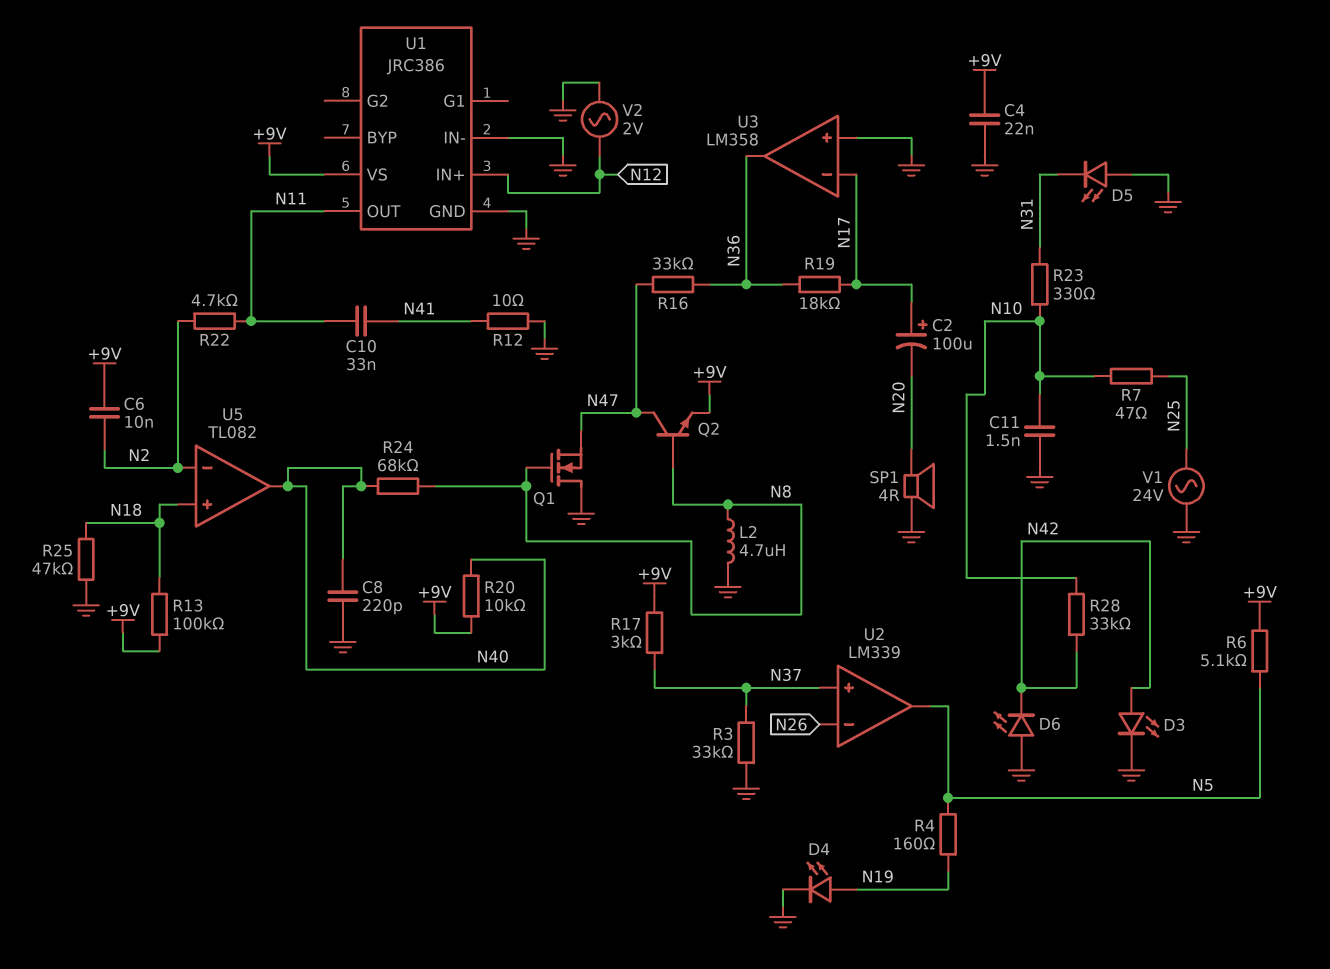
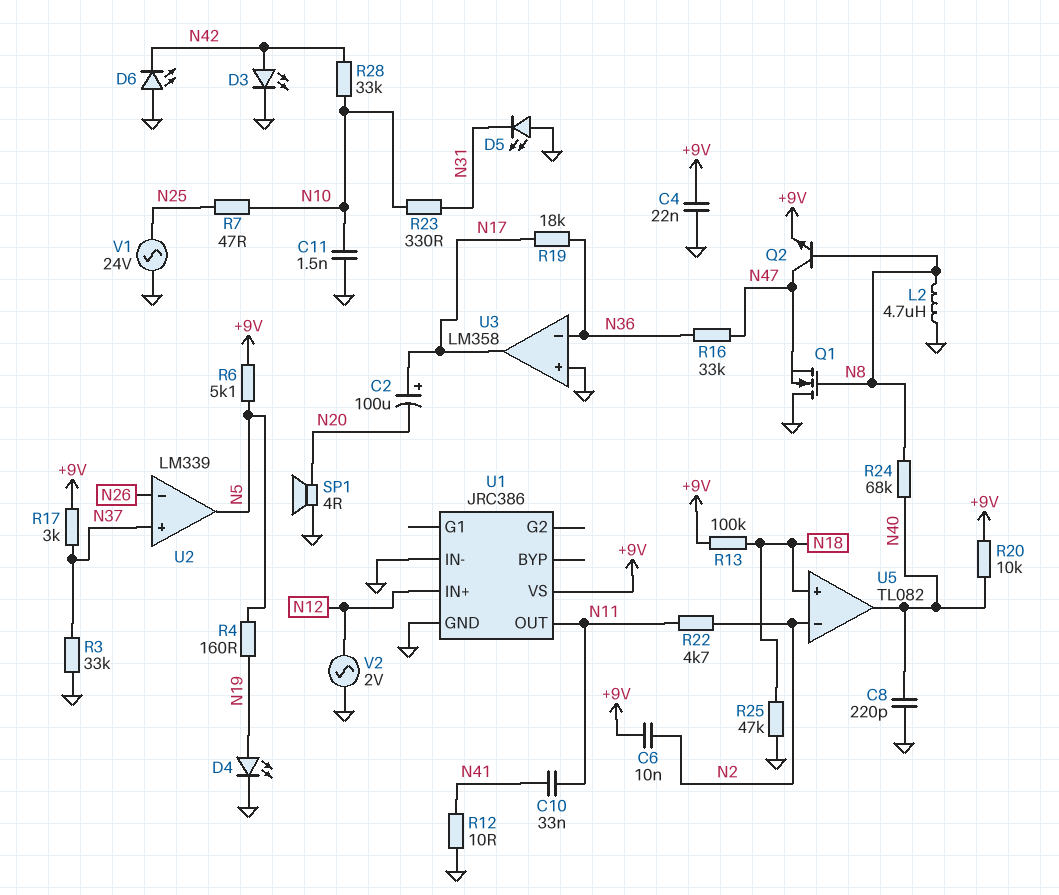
U3 pin in-: N17 -> N36
U3 pin out: N36 -> N17

